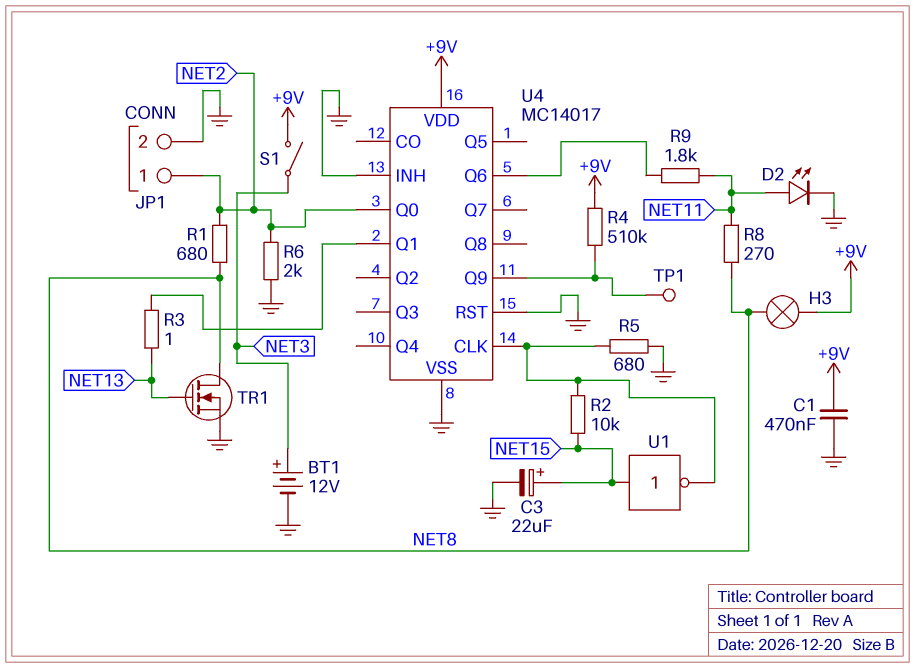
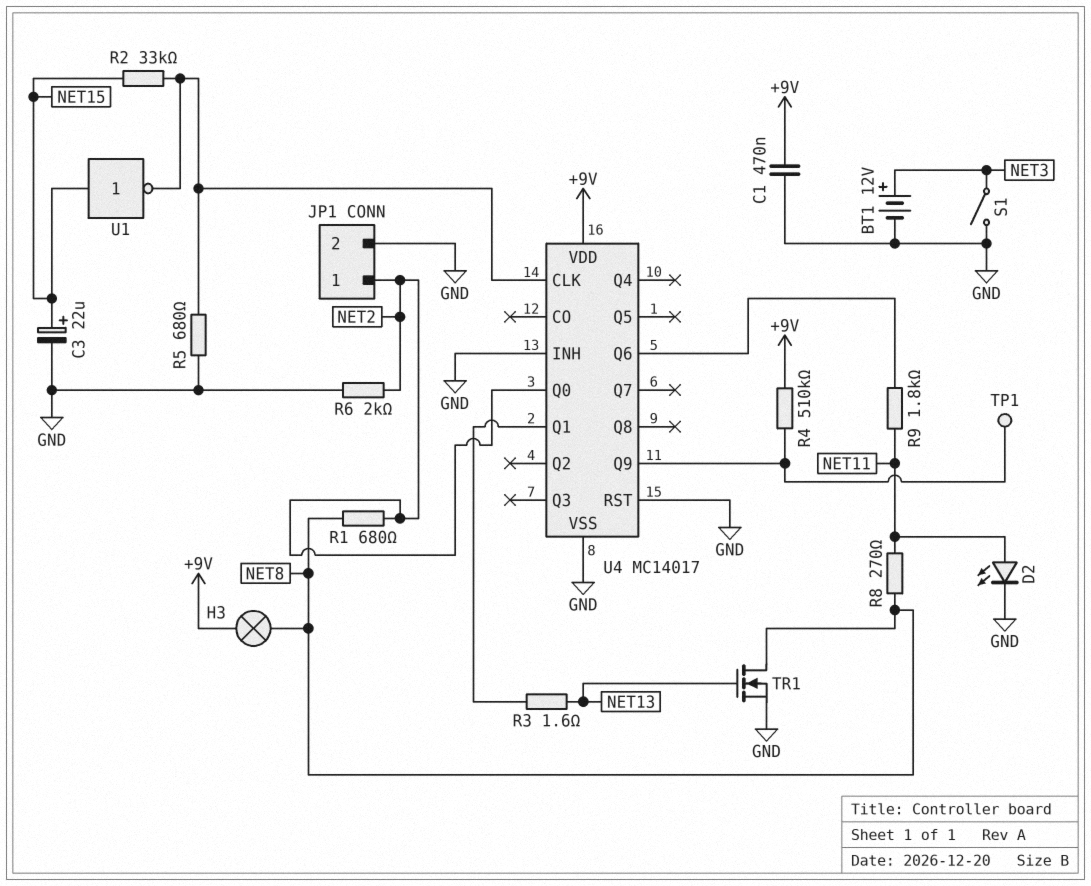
R2: 10k (NET15, U4/CLK) -> 33k (NET15, U4/CLK)
R3: 1 (NET13, U4/Q1) -> 1.6 (NET13, U4/Q1)
S1: switch (+9V, NET3) -> switch (GND, NET3)

